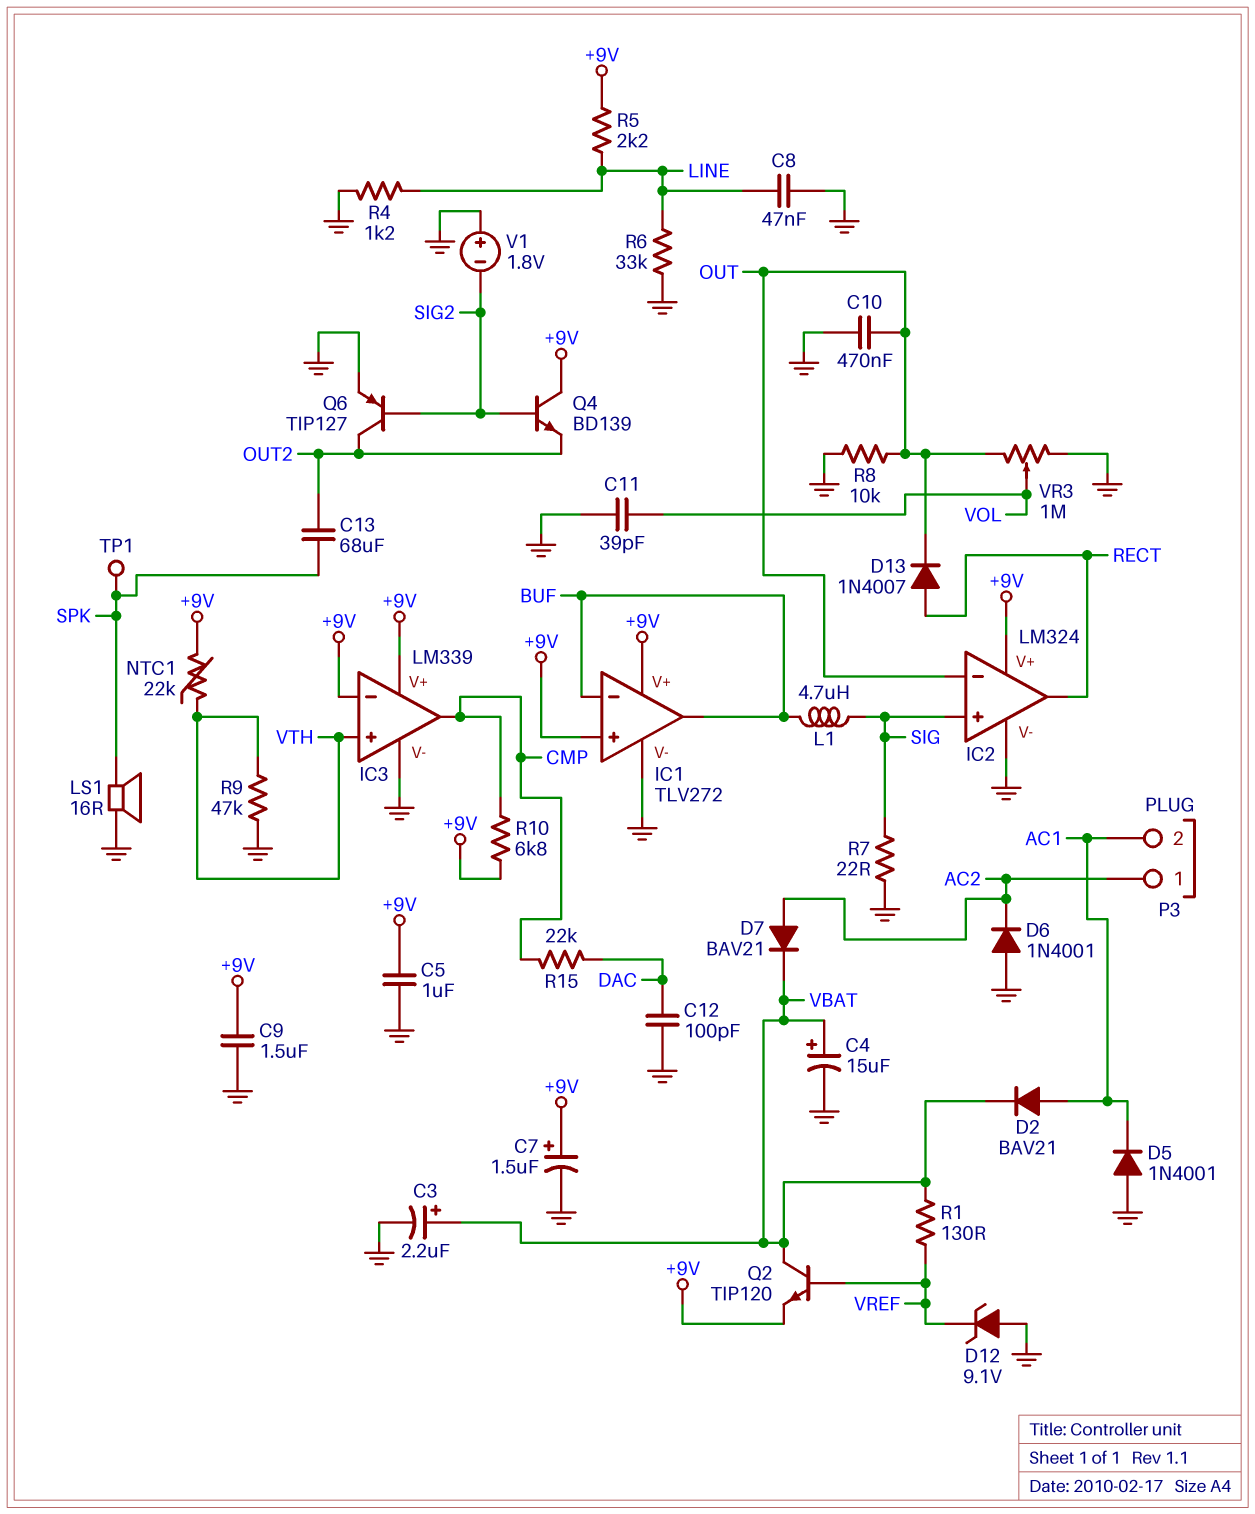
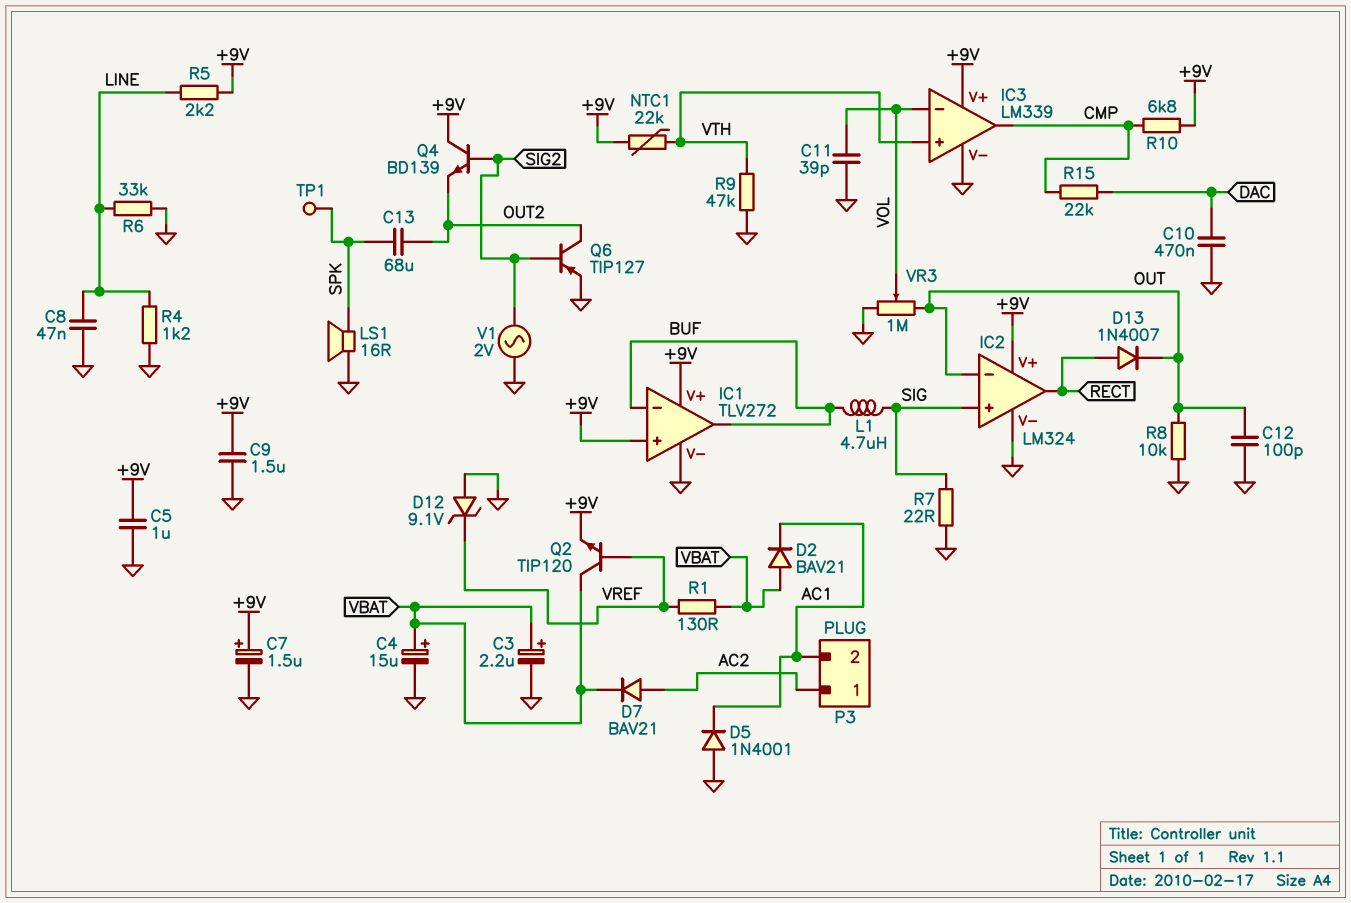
C10: 470nF (GND, OUT) -> 470nF (DAC, GND)
C12: 100pF (DAC, GND) -> 100pF (GND, OUT)
D2: diode BAV21 (A AC1, K VBAT) -> diode BAV21 (A VBAT, K AC1)
D6: diode 1N4001 (A GND, K AC2) -> none
IC3 pin in-: +9V -> VOL
V1: 1.8V (plus GND, minus SIG2) -> AC 2V (GND, SIG2)

